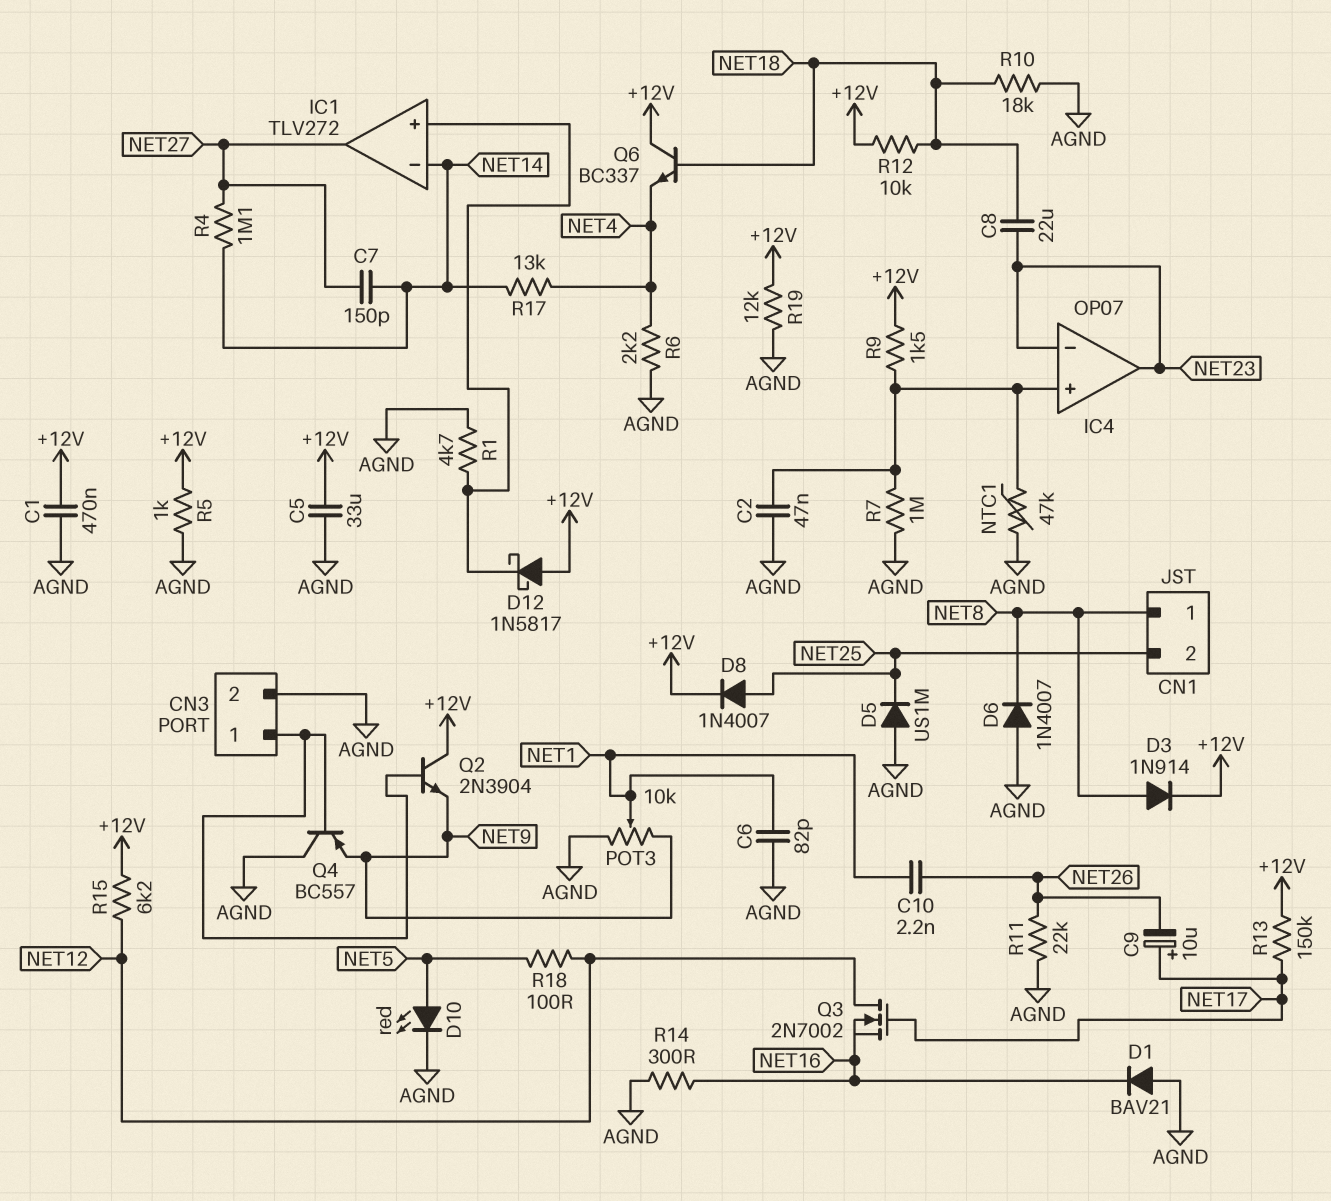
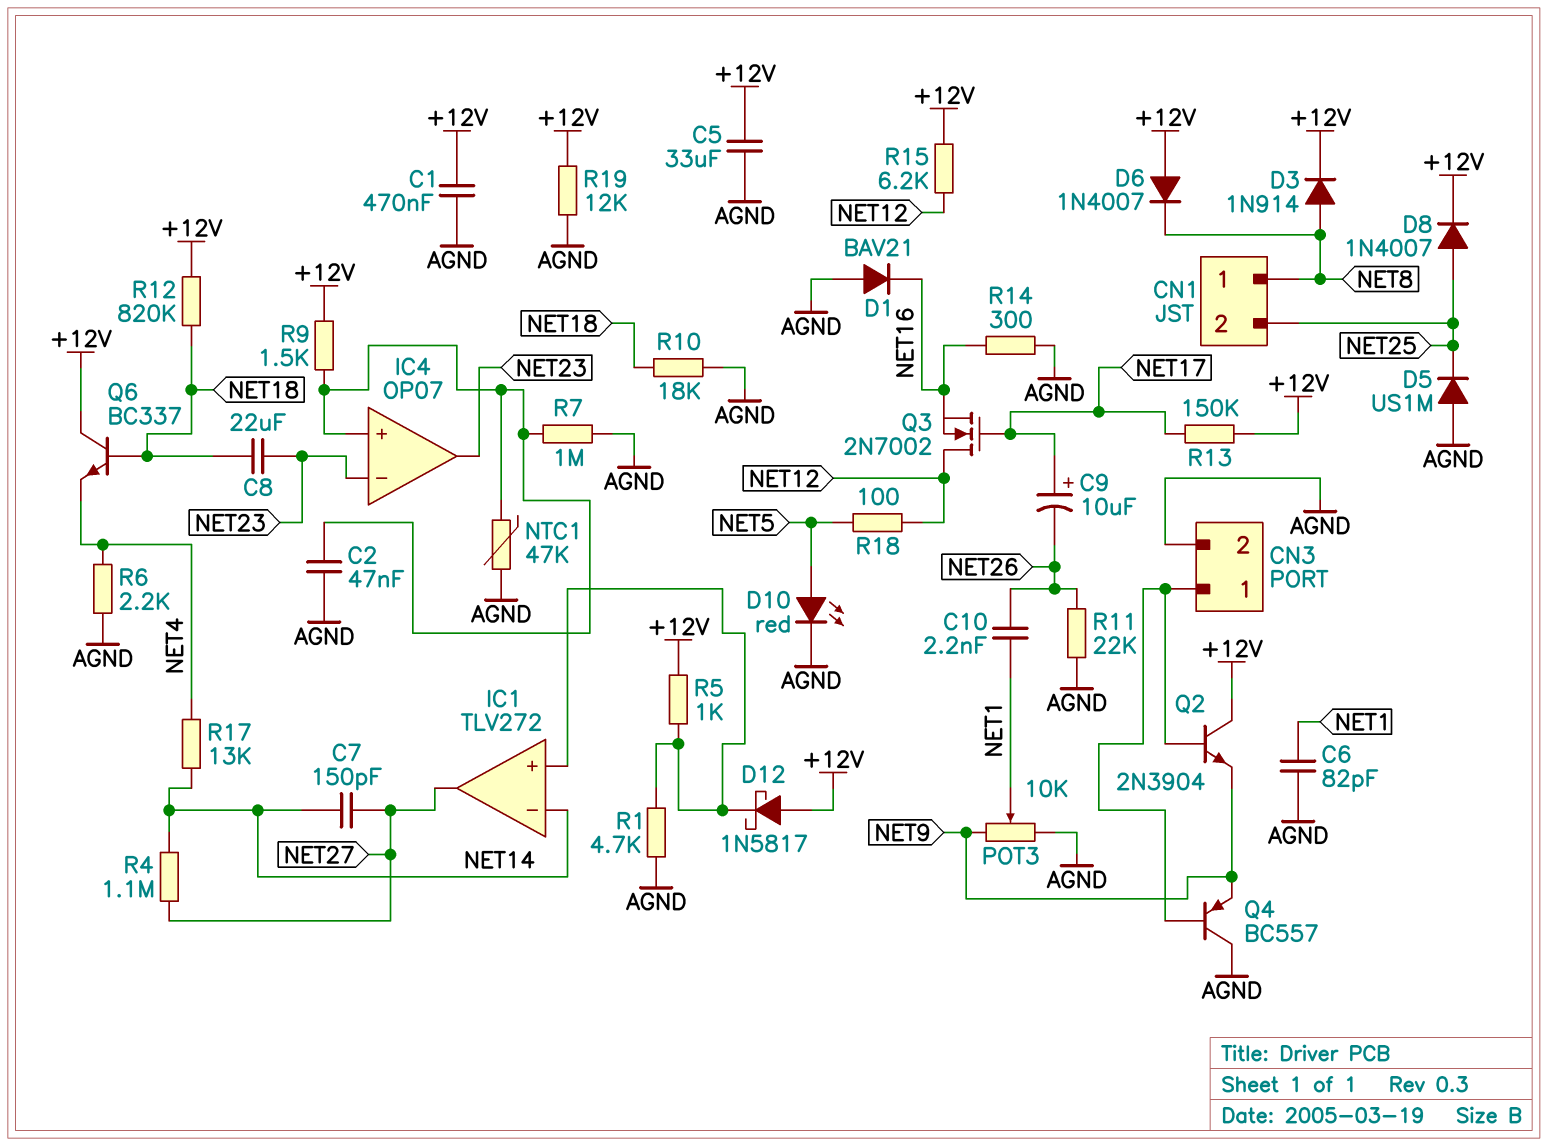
D6: diode 1N4007 (A AGND, K NET8) -> diode 1N4007 (A +12V, K NET8)
R5: 1k (+12V, AGND) -> 1k (+12V, IC1/in+)
R12: 10k (+12V, NET18) -> 820k (+12V, NET18)

